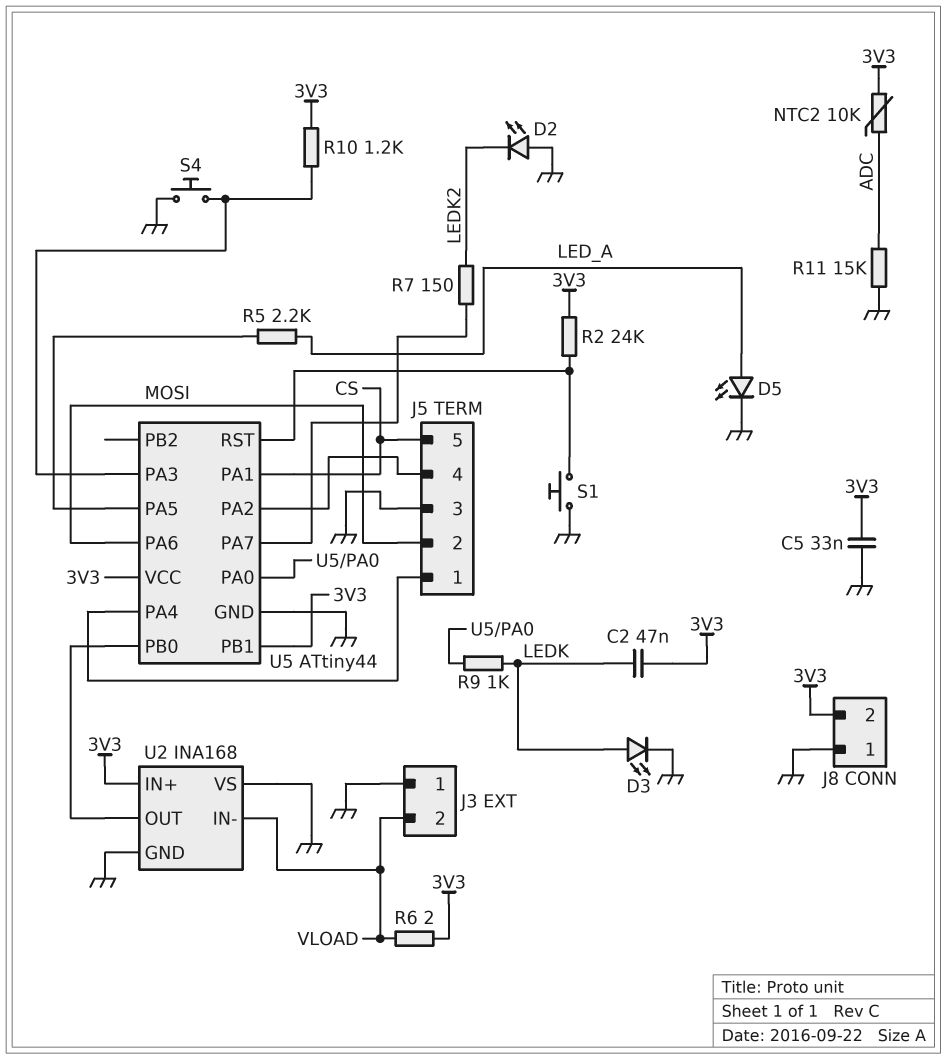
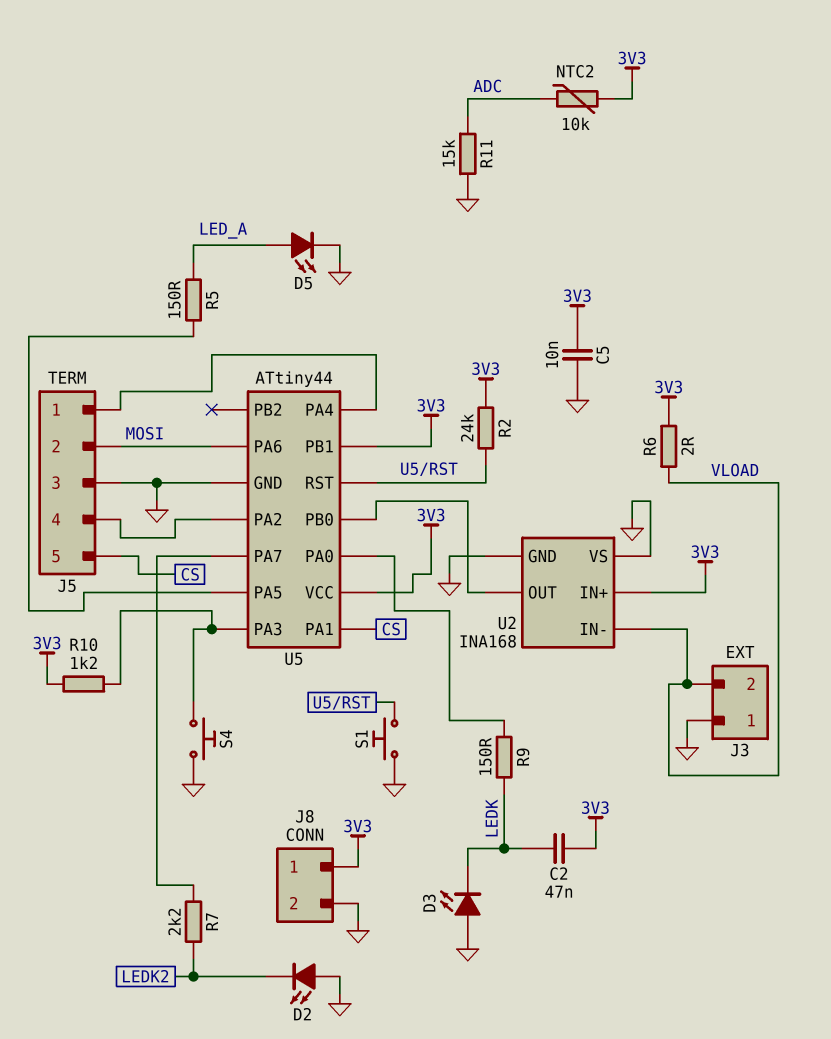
C5: 33nF (3V3, GND) -> 10nF (3V3, GND)
D3: LED (A LEDK, K GND) -> LED (A GND, K LEDK)
J8 pin 1: GND -> 3V3
J8 pin 2: 3V3 -> GND
R5: 2.2k (LED_A, U5/PA5) -> 150 (LED_A, U5/PA5)
R7: 150 (LEDK2, U5/PA7) -> 2.2k (LEDK2, U5/PA7)
R9: 1k (LEDK, U5/PA0) -> 150 (LEDK, U5/PA0)

